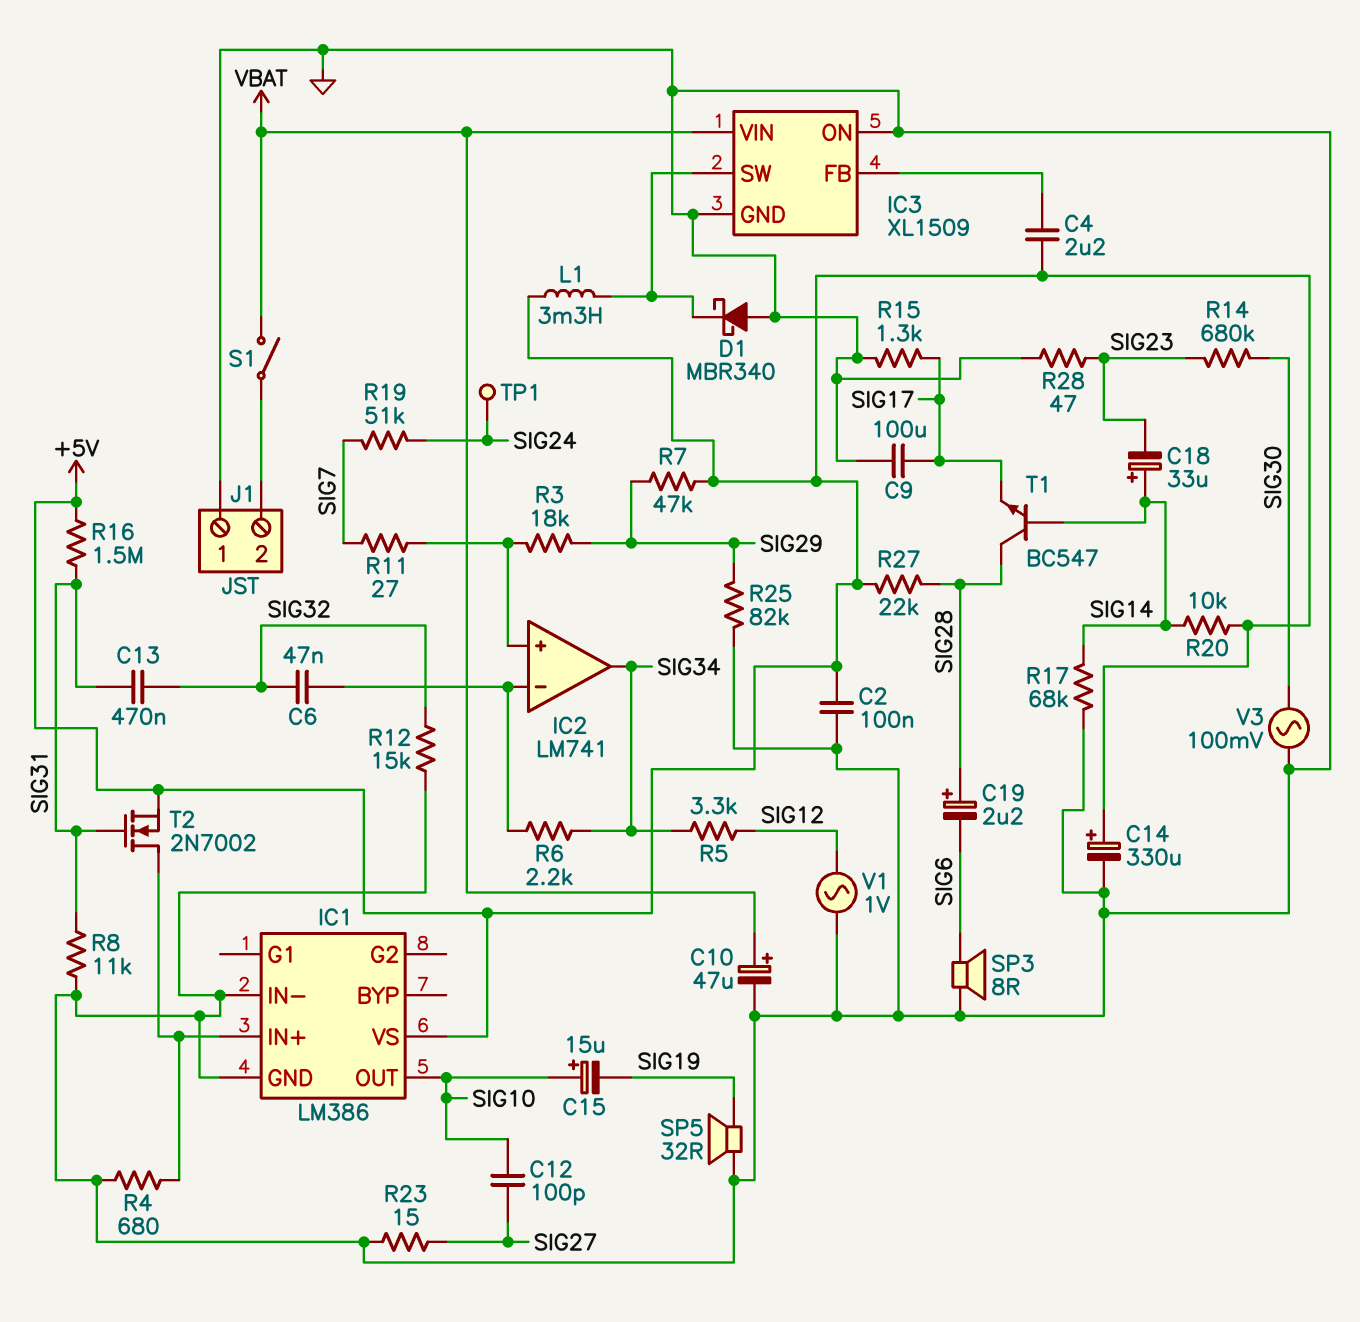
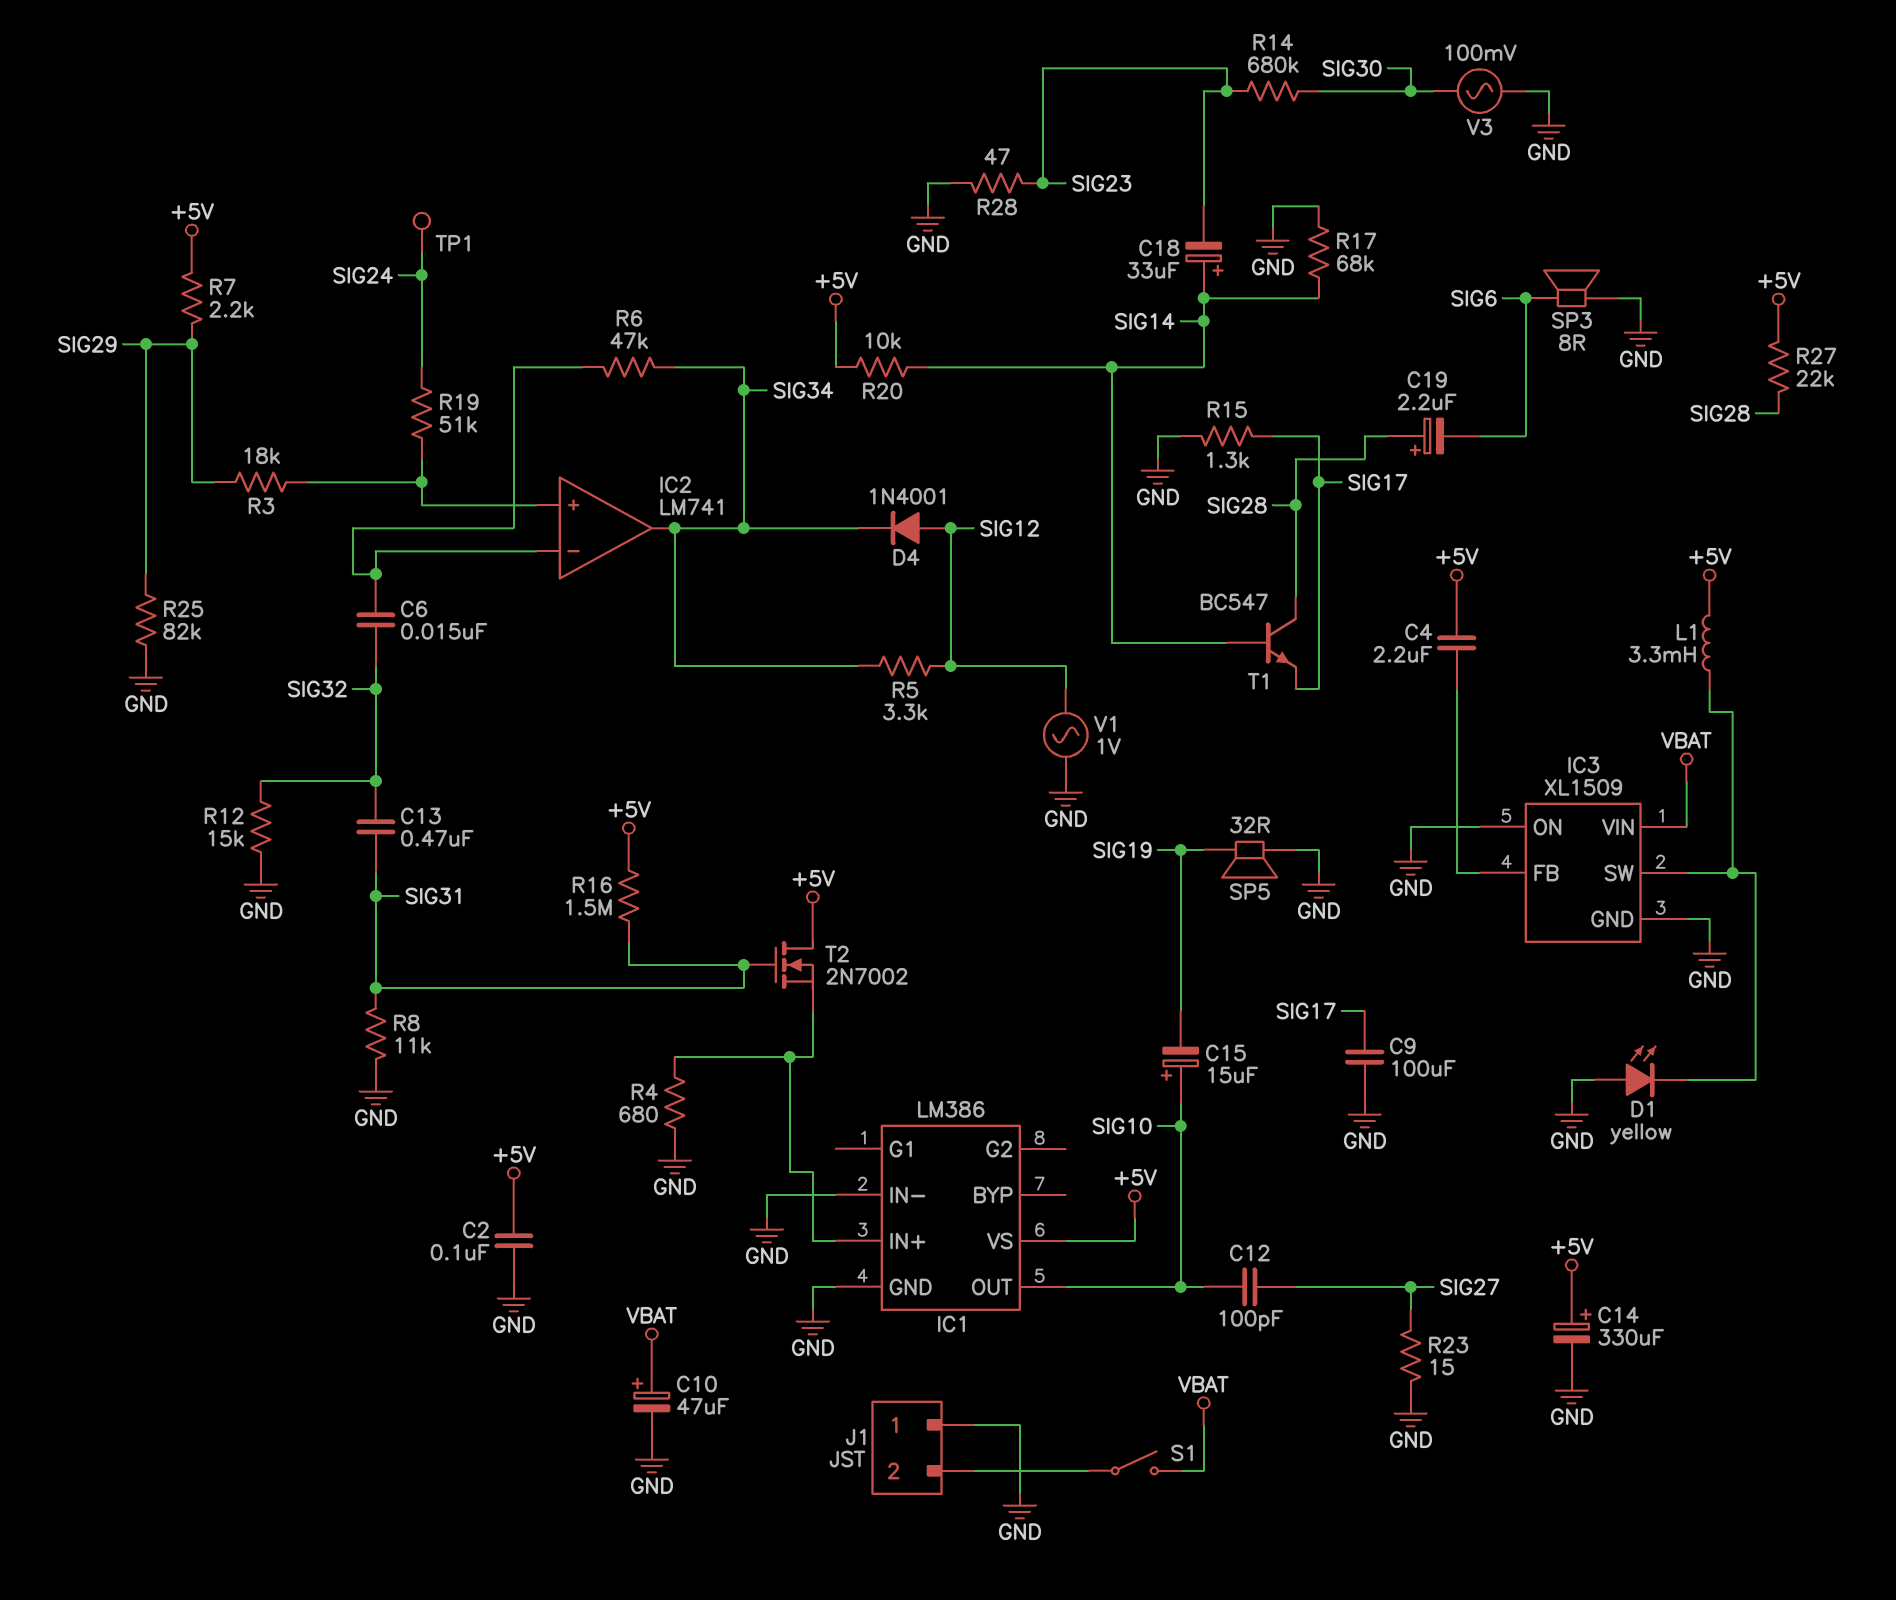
C6: 47nF (IC2/in-, SIG32) -> 15nF (IC2/in-, SIG32)
D1: schottky MBR340 (A GND, K IC3/SW) -> LED yellow (A GND, K IC3/SW)
D4: none -> diode 1N4001 (A SIG12, K SIG34)
R6: 2.2k (IC2/in-, SIG34) -> 47k (IC2/in-, SIG34)
R7: 47k (+5V, SIG29) -> 2.2k (+5V, SIG29)
R11: 27 (IC2/in+, SIG7) -> none
R19: 51k (SIG7, SIG24) -> 51k (IC2/in+, SIG24)
T2: NMOS 2N7002 (G SIG31, D IC1/IN+, S +5V) -> NMOS 2N7002 (G SIG31, D +5V, S IC1/IN+)

